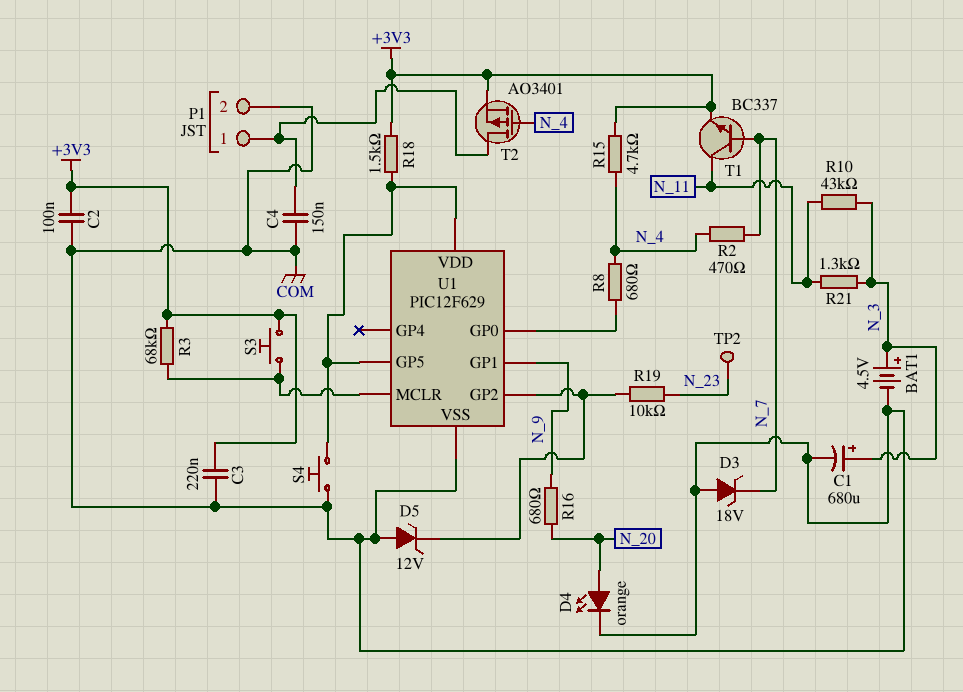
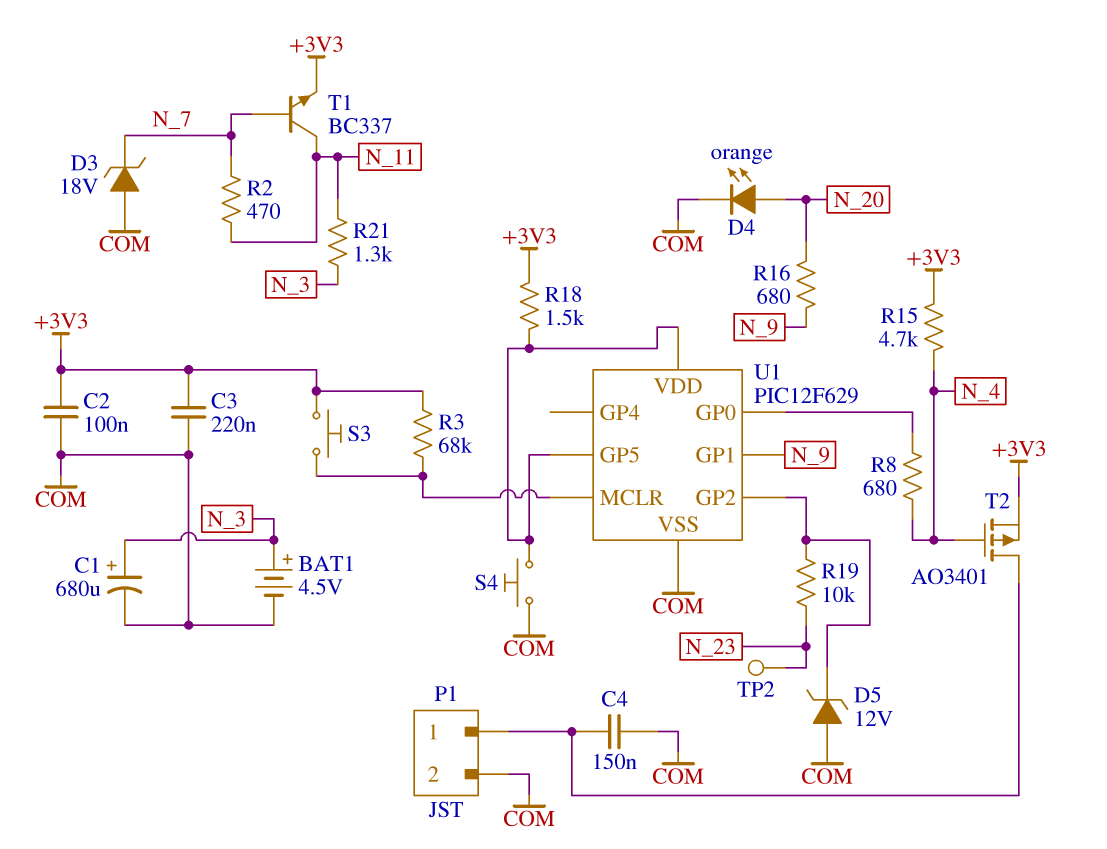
R2: 470 (N_4, N_7) -> 470 (N_7, N_11)
R10: 43k (N_3, N_11) -> none

